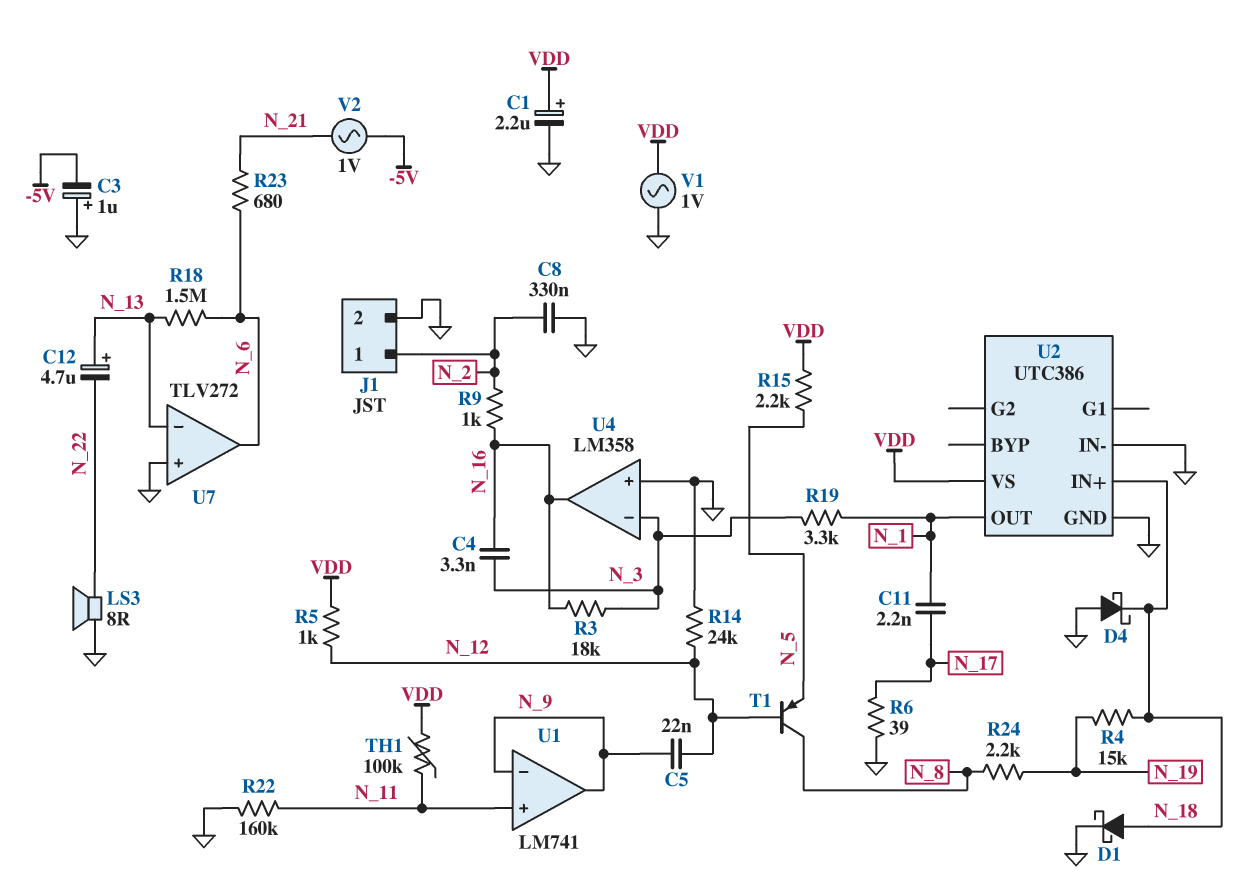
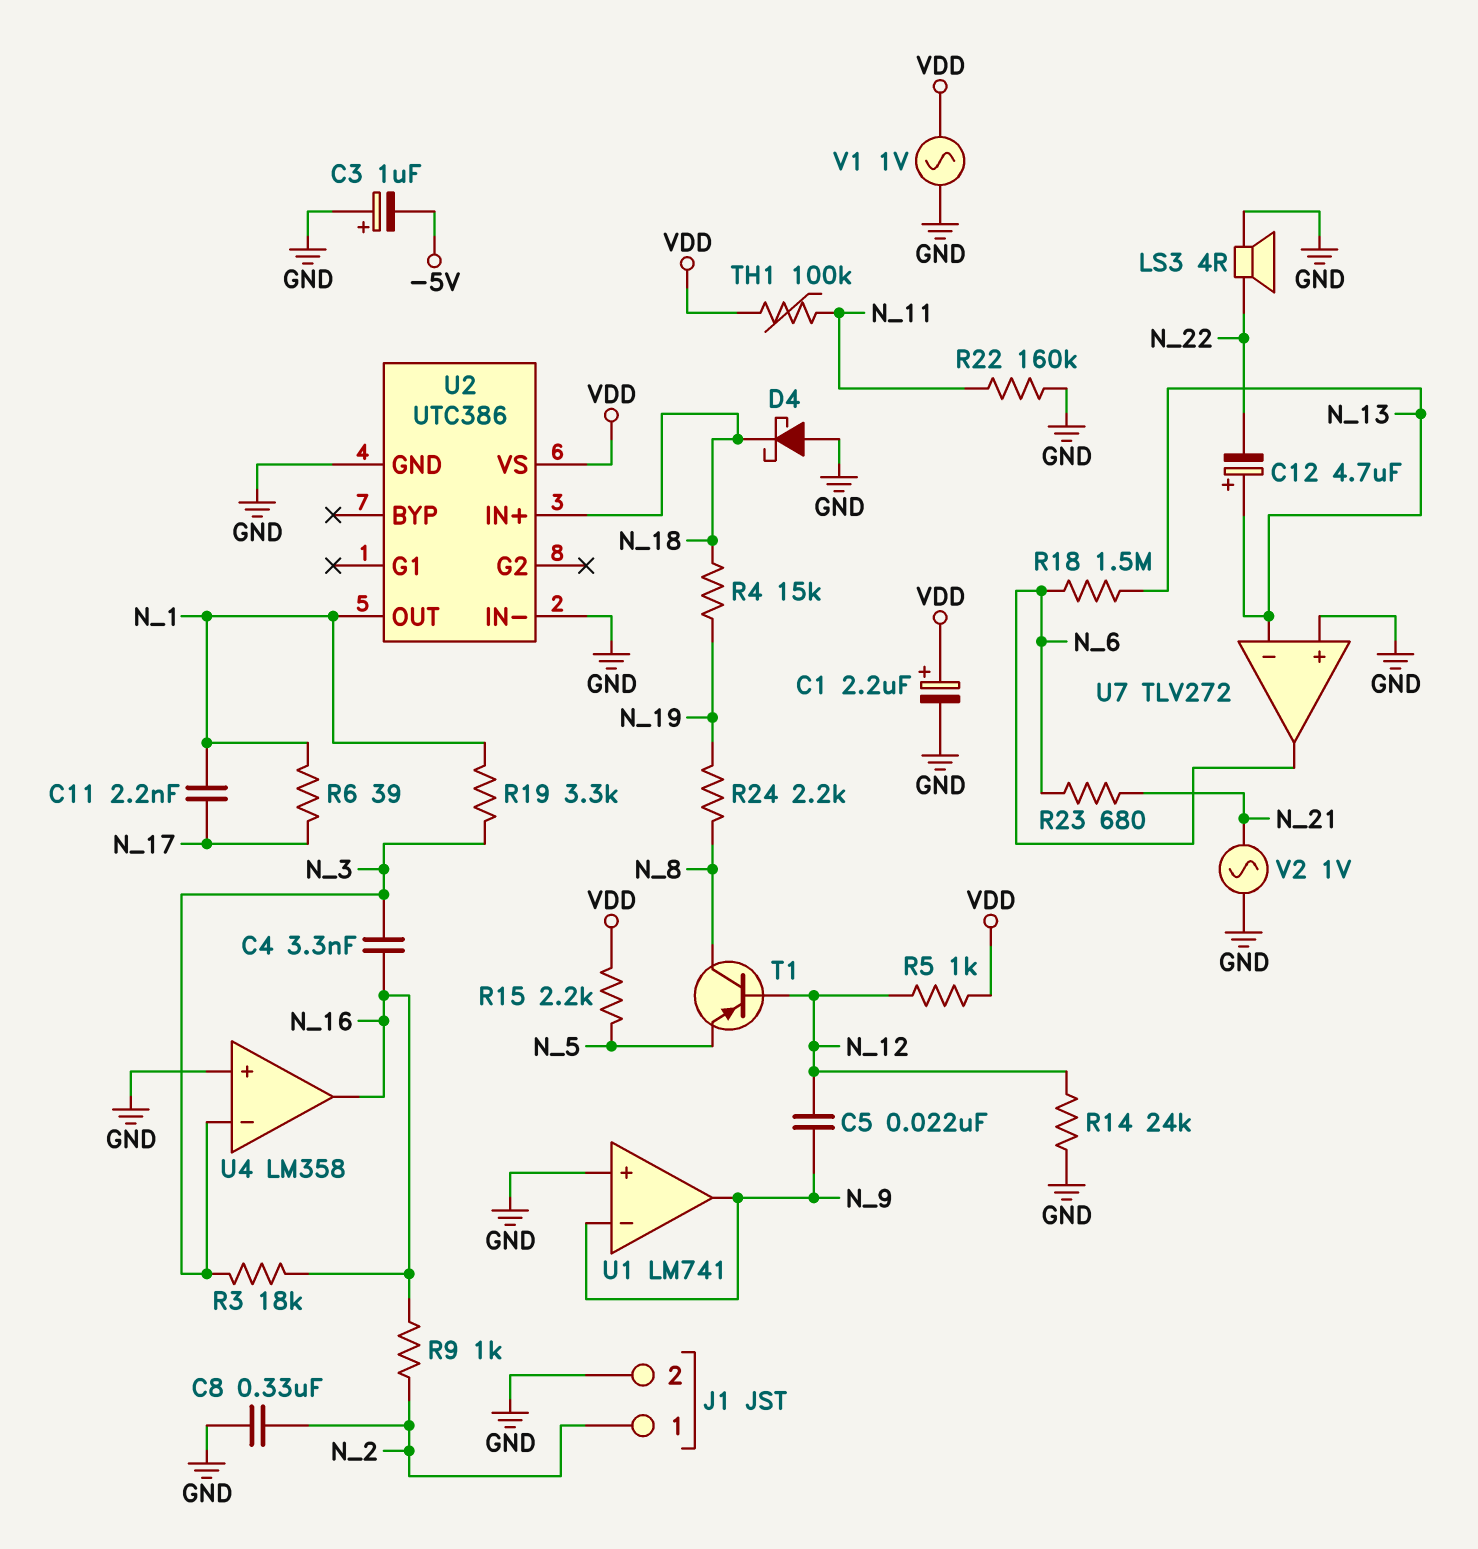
D1: schottky (A N_18, K GND) -> none
LS3: speaker 8R (GND, N_22) -> speaker 4R (GND, N_22)
R6: 39 (GND, N_17) -> 39 (N_1, N_17)
U1 pin in+: N_11 -> GND
V2: AC 1V (-5V, N_21) -> AC 1V (GND, N_21)

